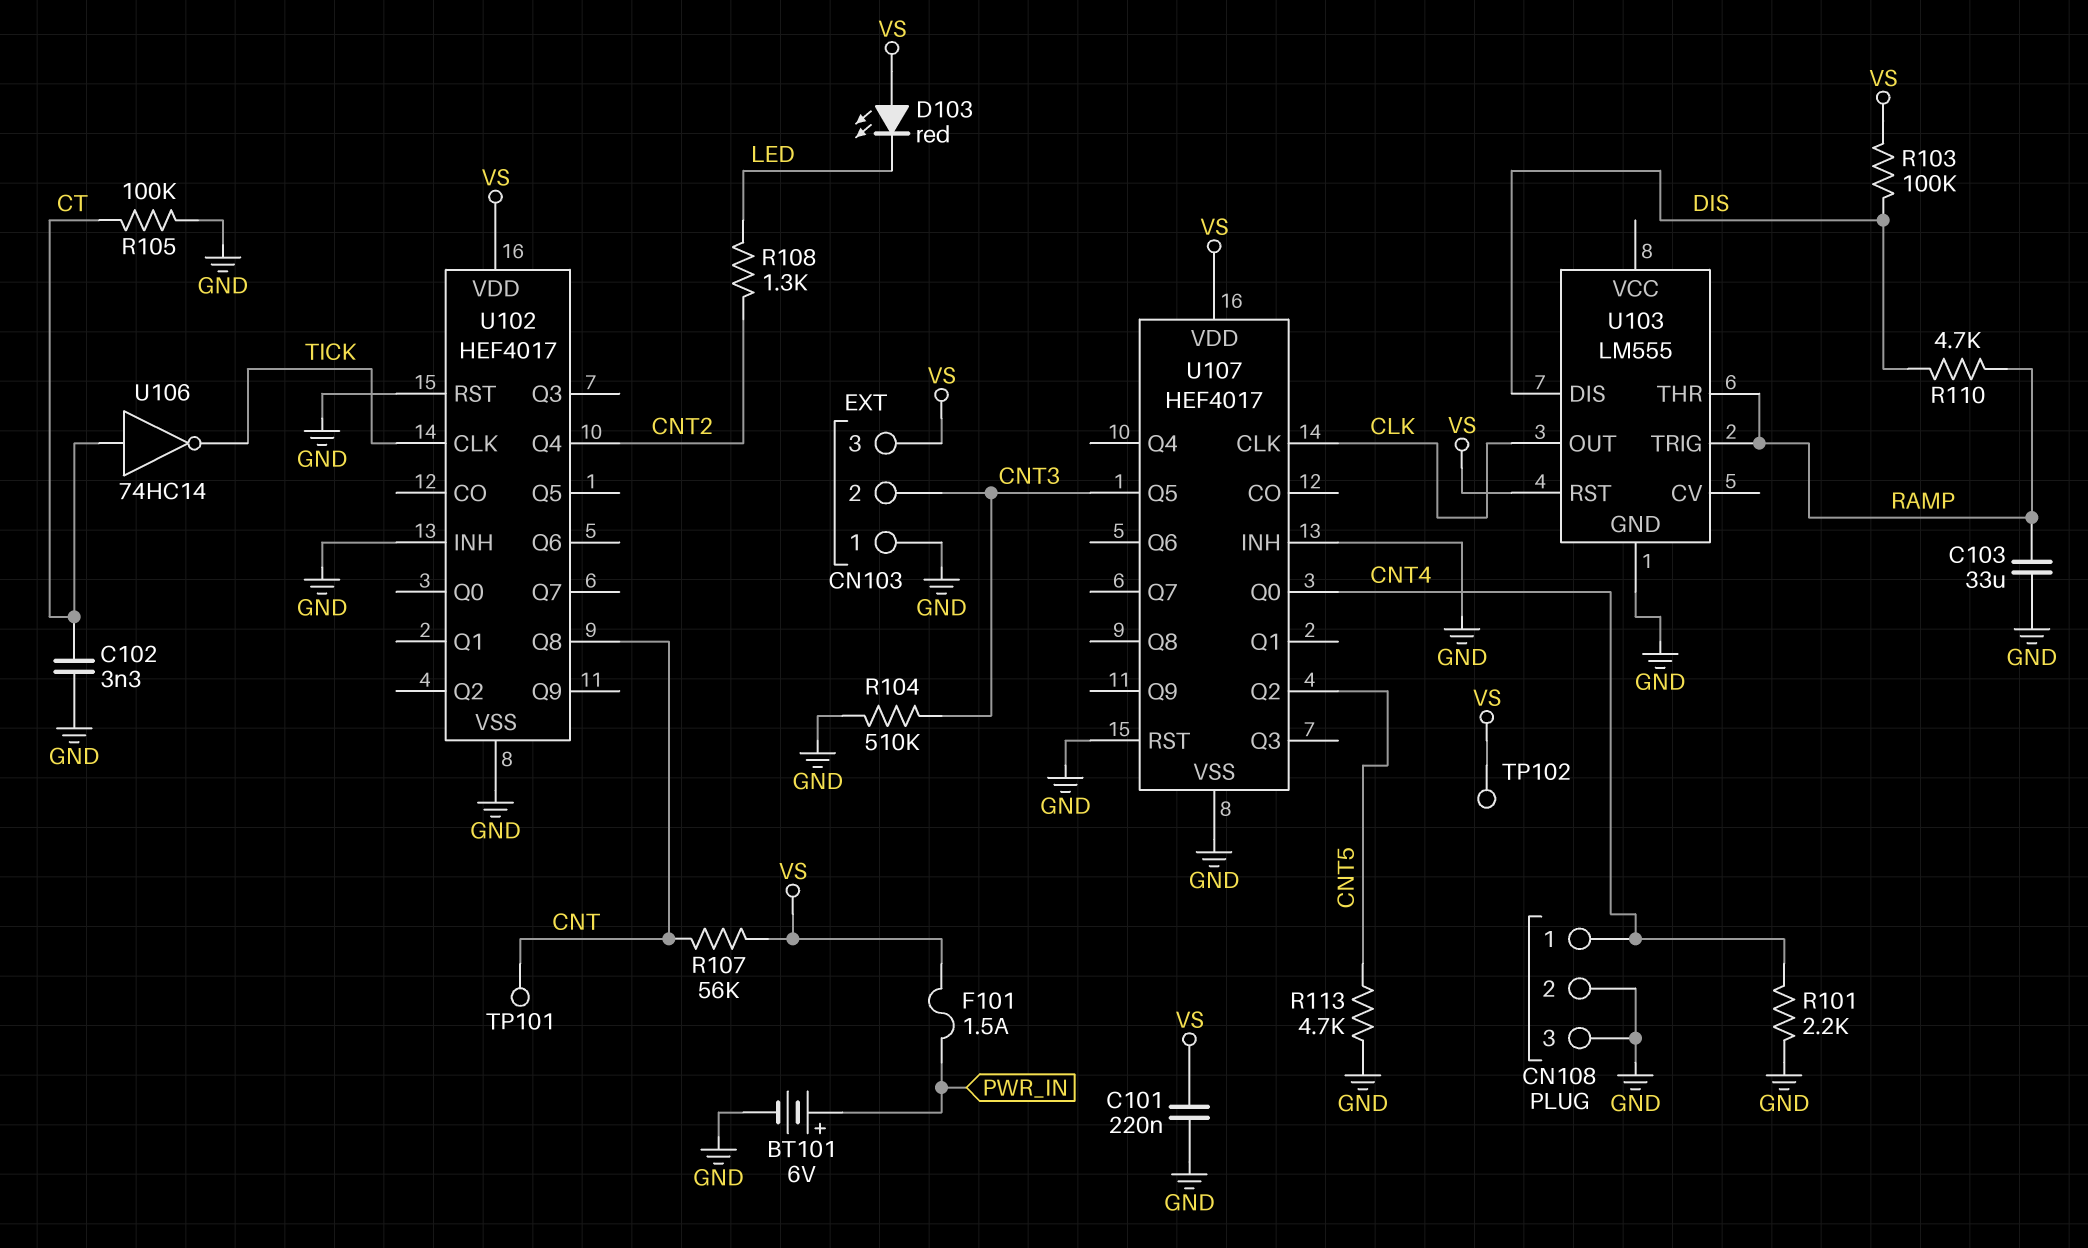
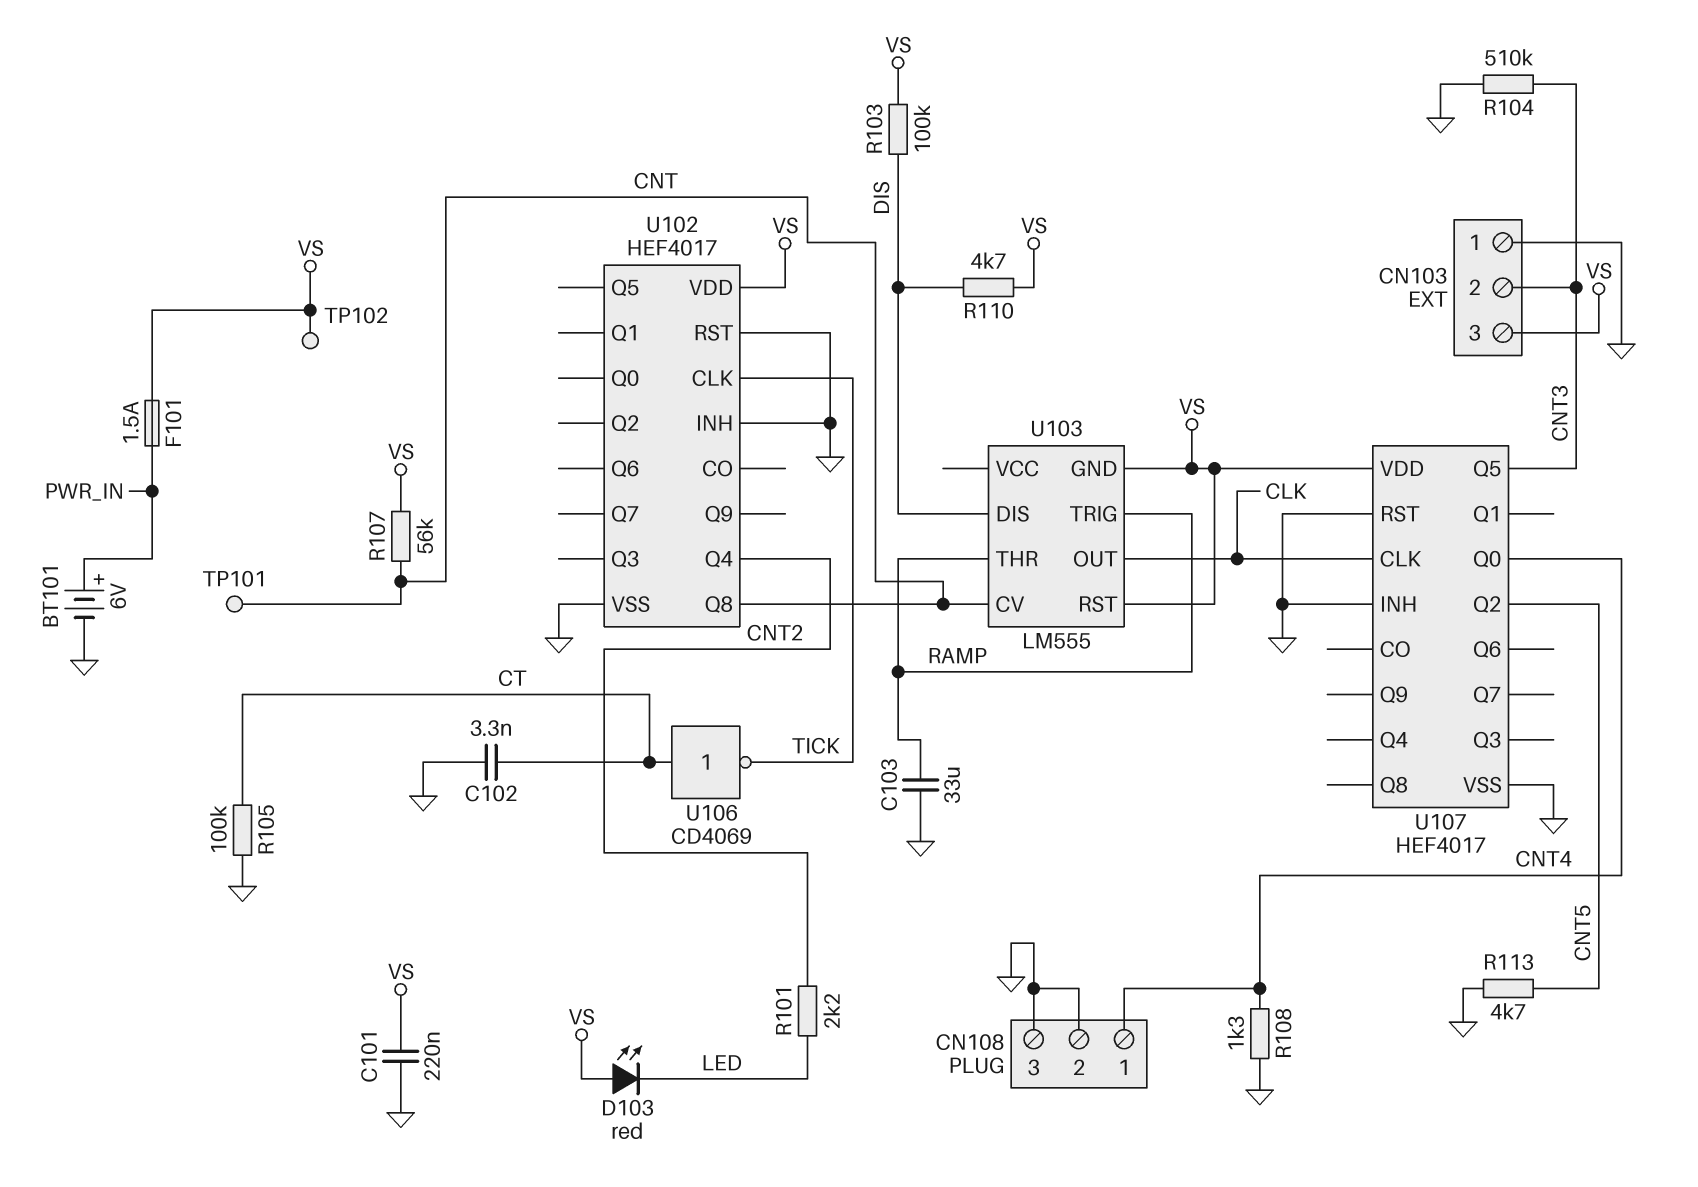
R101: 2.2k (CNT4, GND) -> 2.2k (CNT2, LED)
R108: 1.3k (CNT2, LED) -> 1.3k (CNT4, GND)
R110: 4.7k (DIS, RAMP) -> 4.7k (DIS, VS)
U103 pin CV: none -> CNT
U103 pin GND: GND -> VS
U106: NOT 74HC14 (in CT, out TICK) -> NOT CD4069 (in CT, out TICK)

